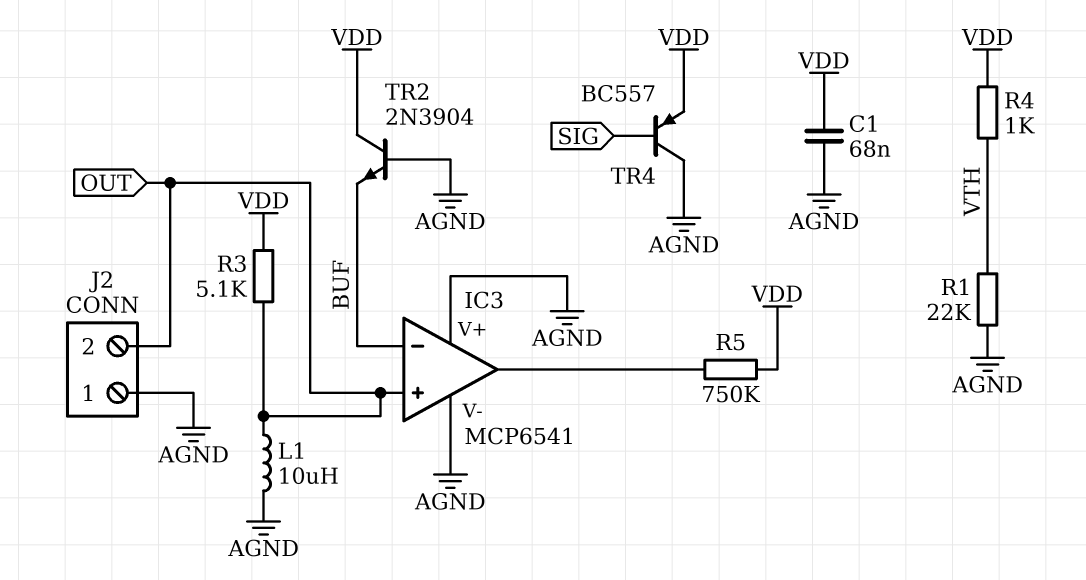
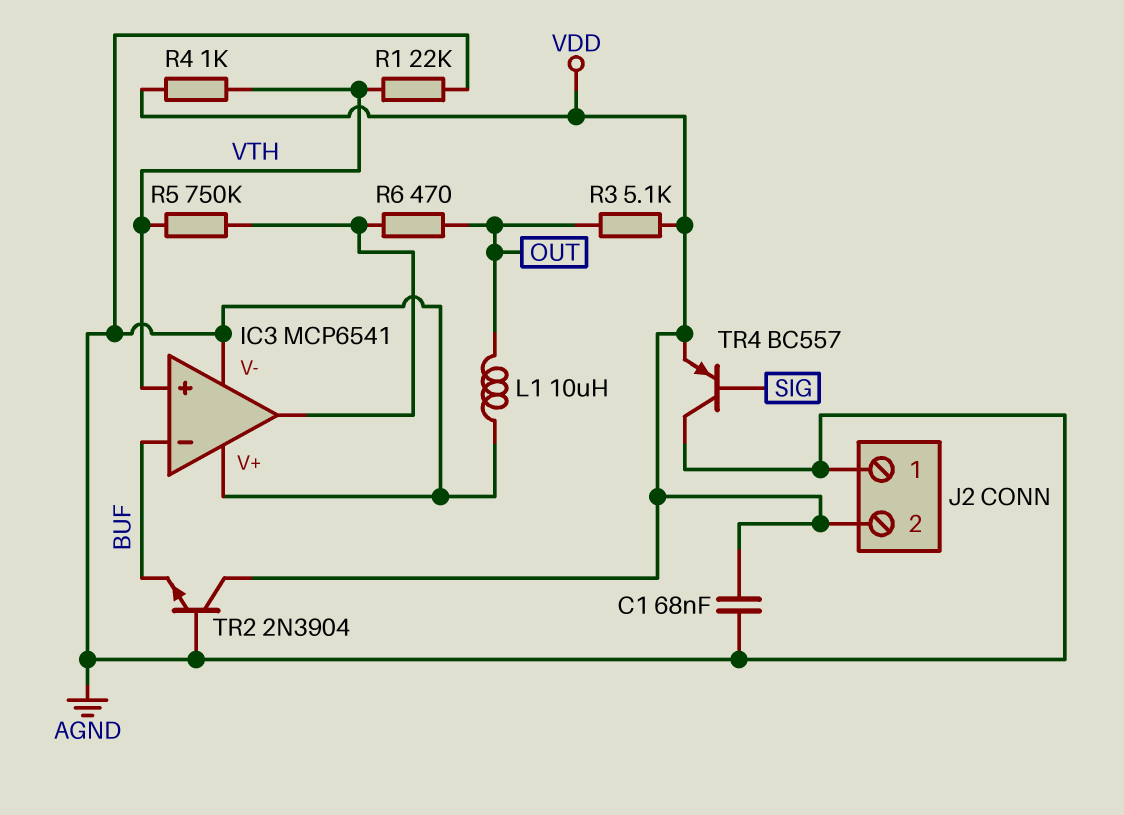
IC3 pin in+: OUT -> VTH
J2 pin 2: OUT -> VDD
R5: 750k (IC3/out, VDD) -> 750k (IC3/out, VTH)
R6: none -> 470 (IC3/out, OUT)

